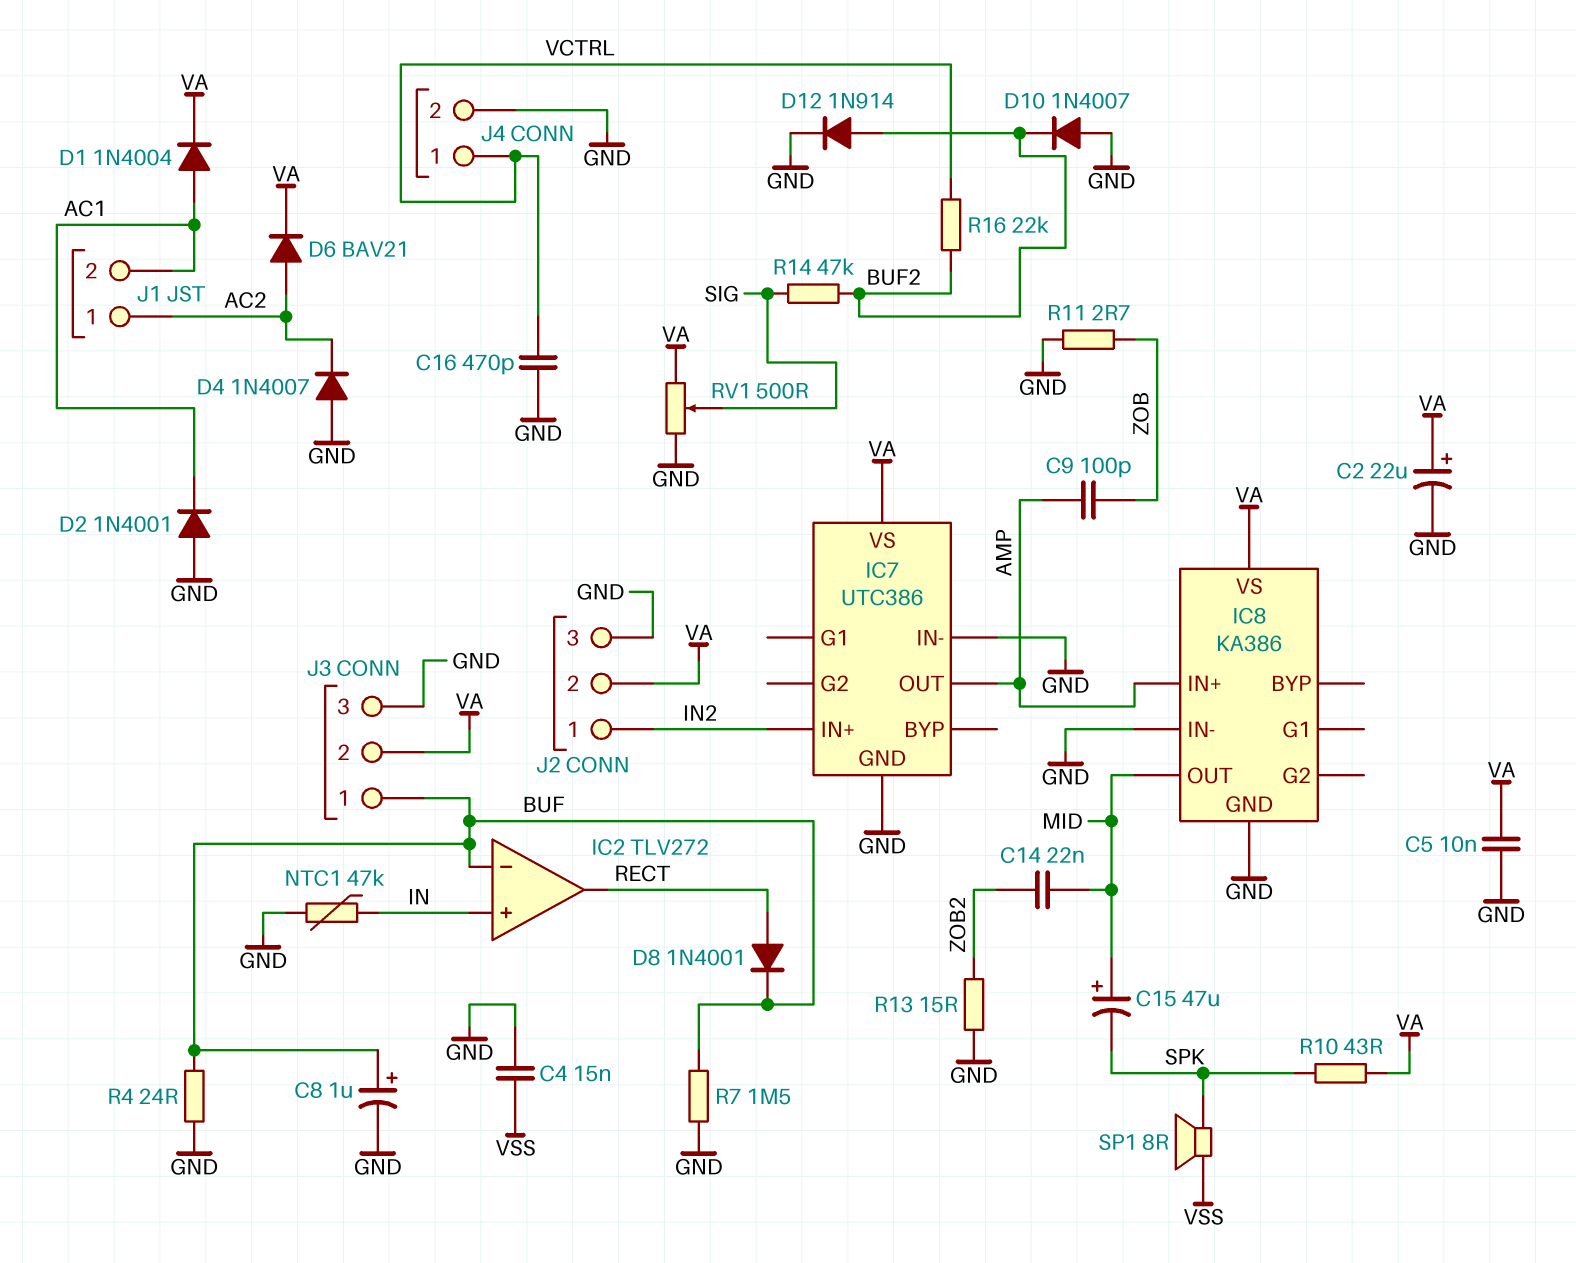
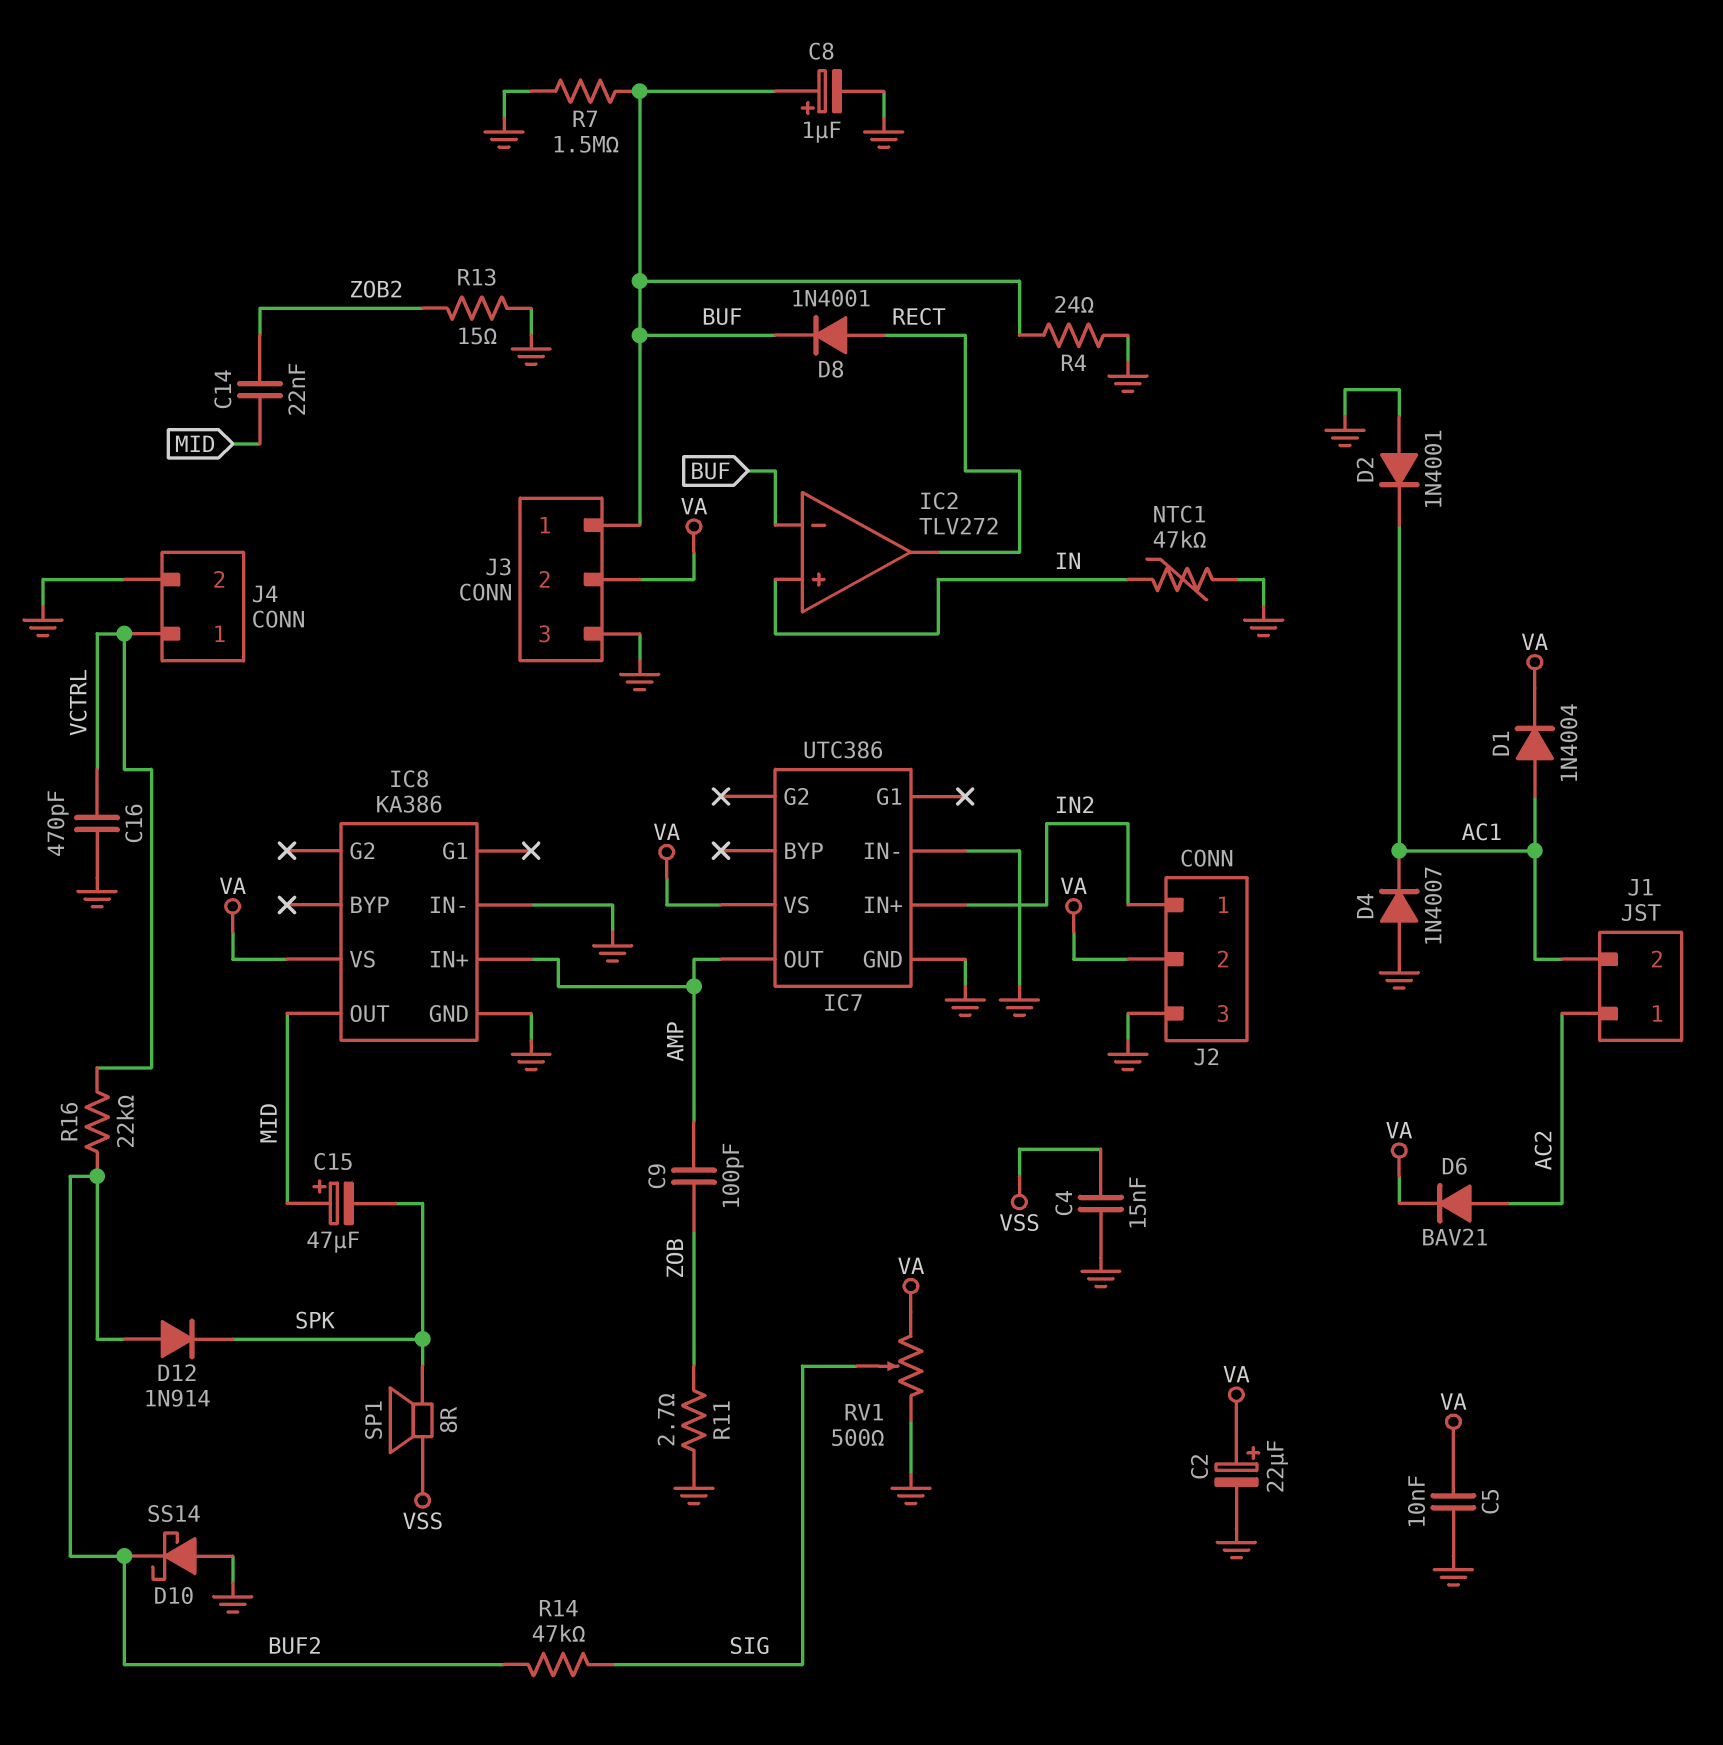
D4: diode 1N4007 (A GND, K AC2) -> diode 1N4007 (A GND, K AC1)
D10: diode 1N4007 (A GND, K BUF2) -> schottky SS14 (A GND, K BUF2)
D12: diode 1N914 (A BUF2, K GND) -> diode 1N914 (A BUF2, K SPK)
R10: 43 (SPK, VA) -> none

